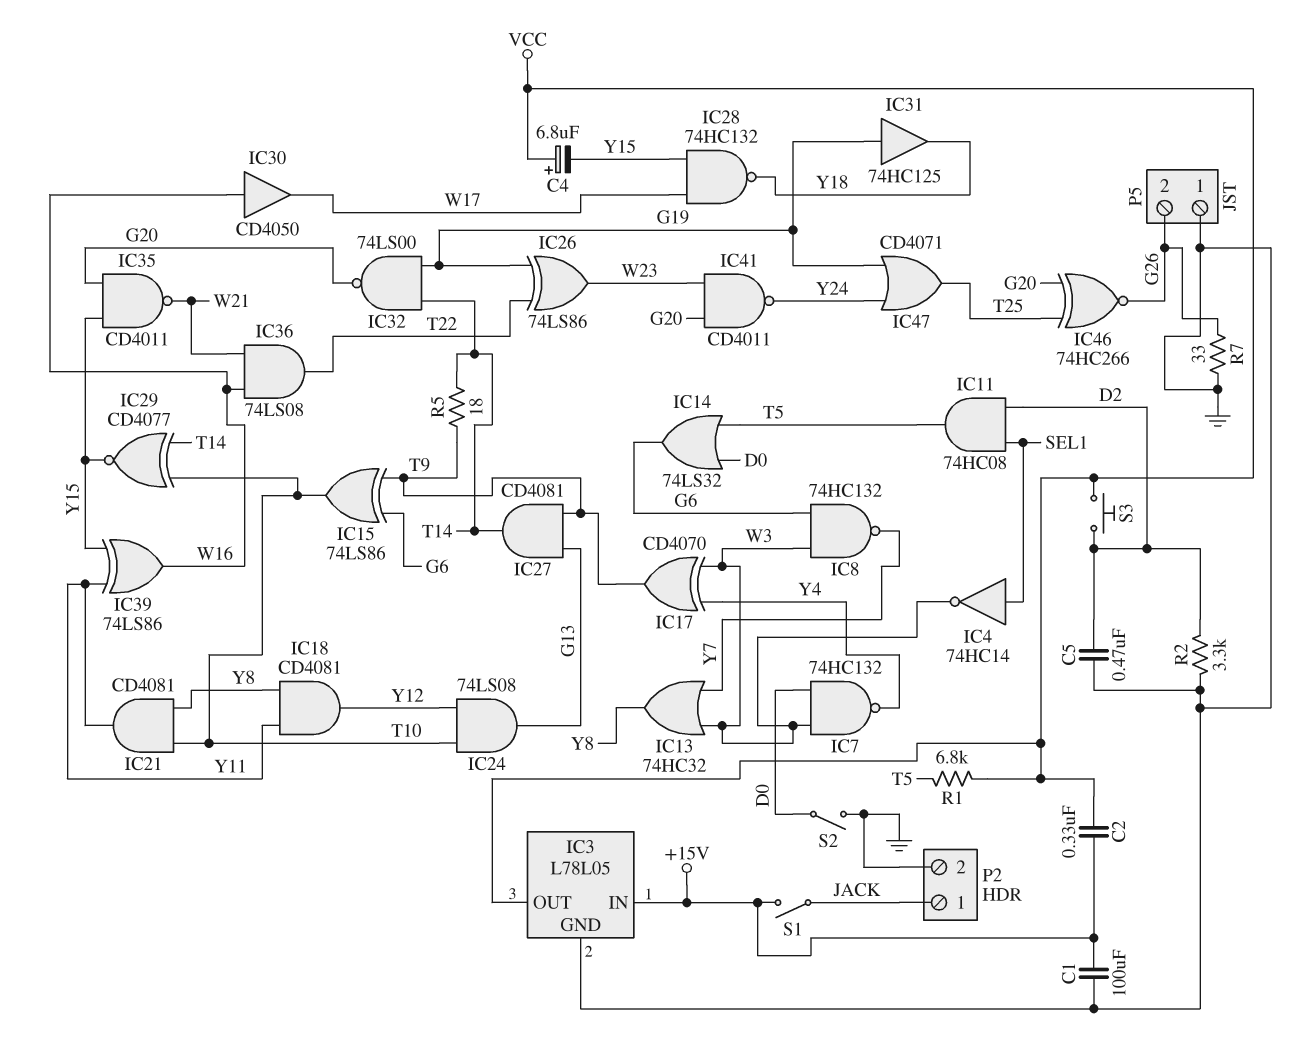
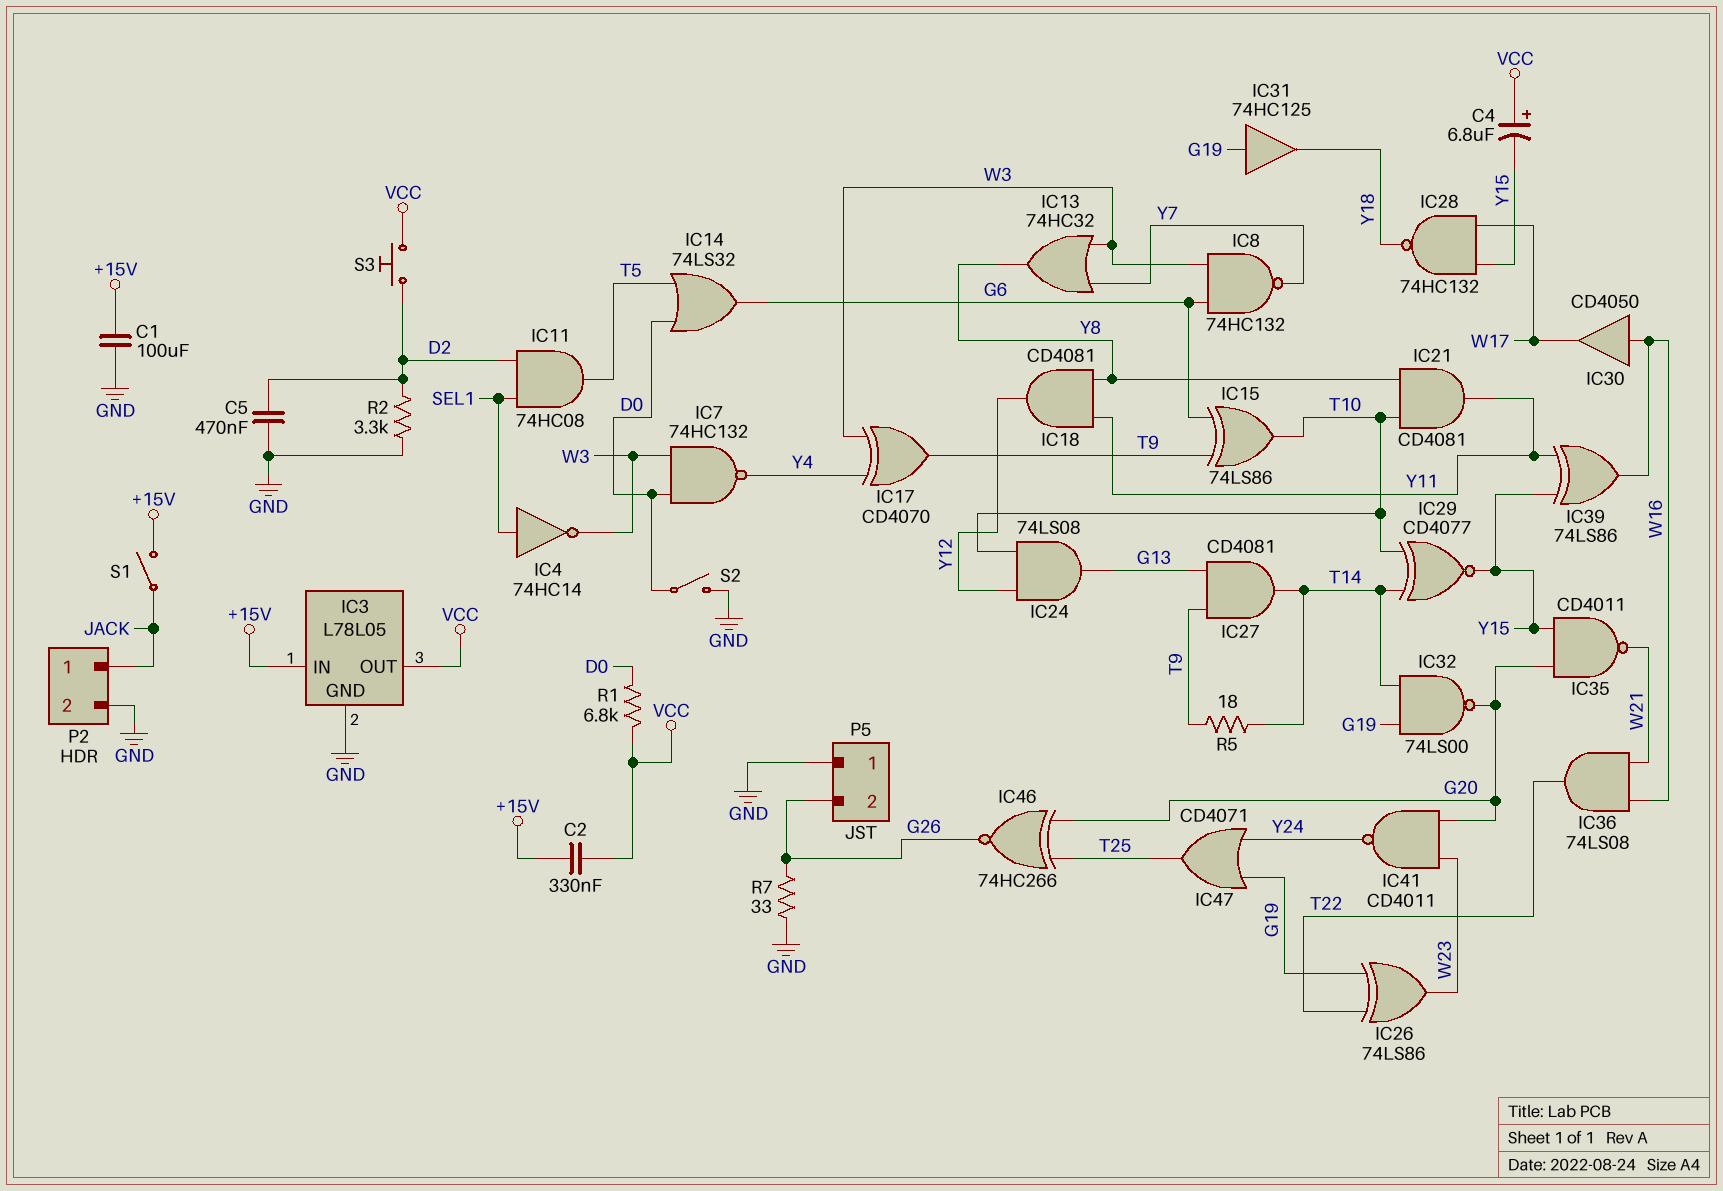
R1: 6.8k (T5, VCC) -> 6.8k (D0, VCC)

